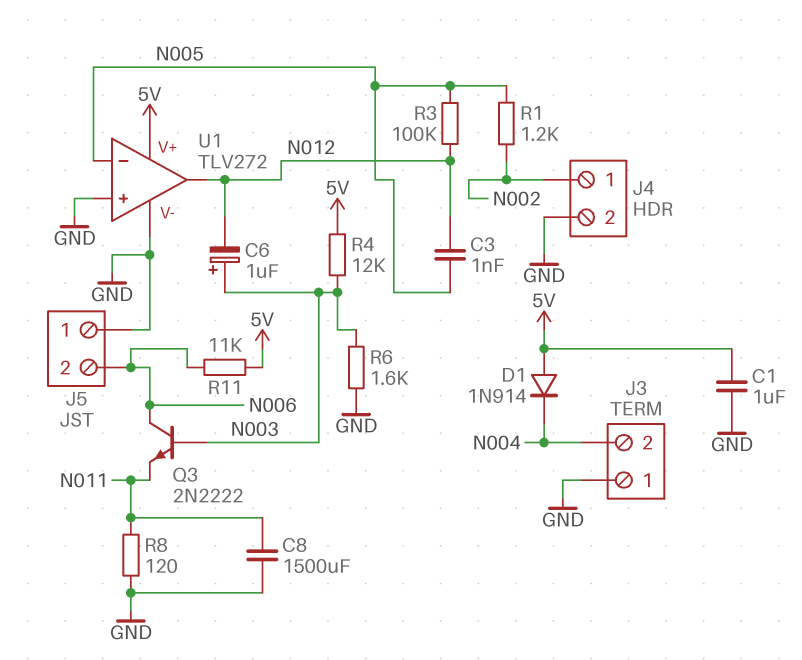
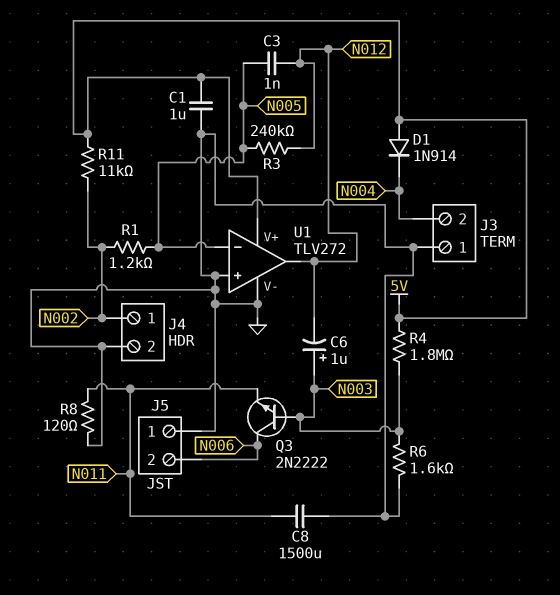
R3: 100k (N005, N012) -> 240k (N005, N012)
R4: 12k (5V, N003) -> 1.8M (5V, N003)
R11: 11k (5V, N006) -> 11k (5V, N002)

